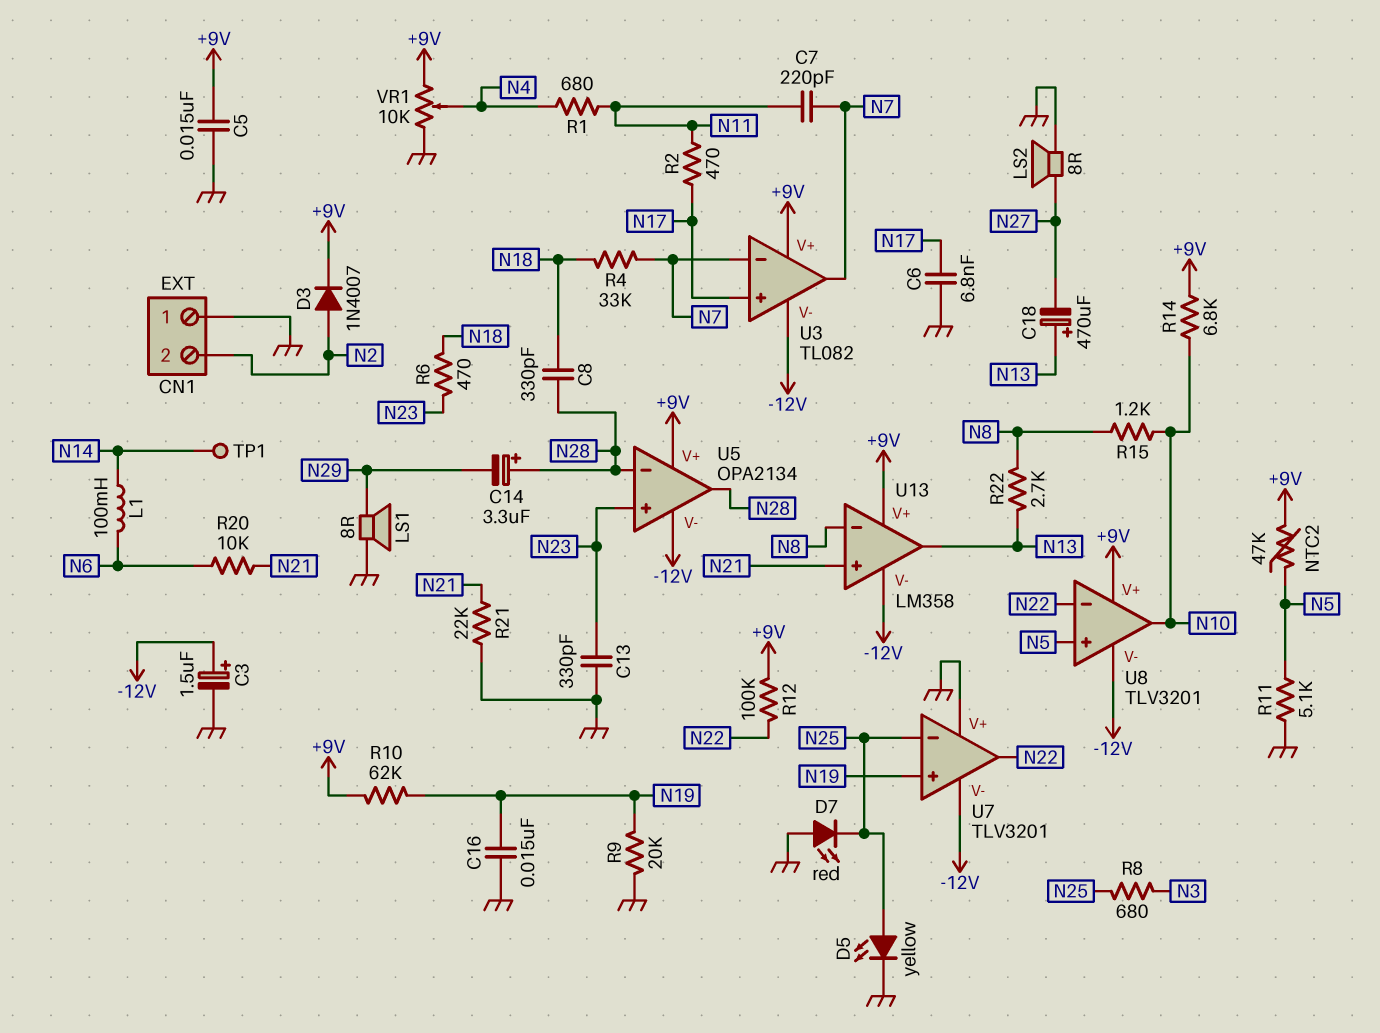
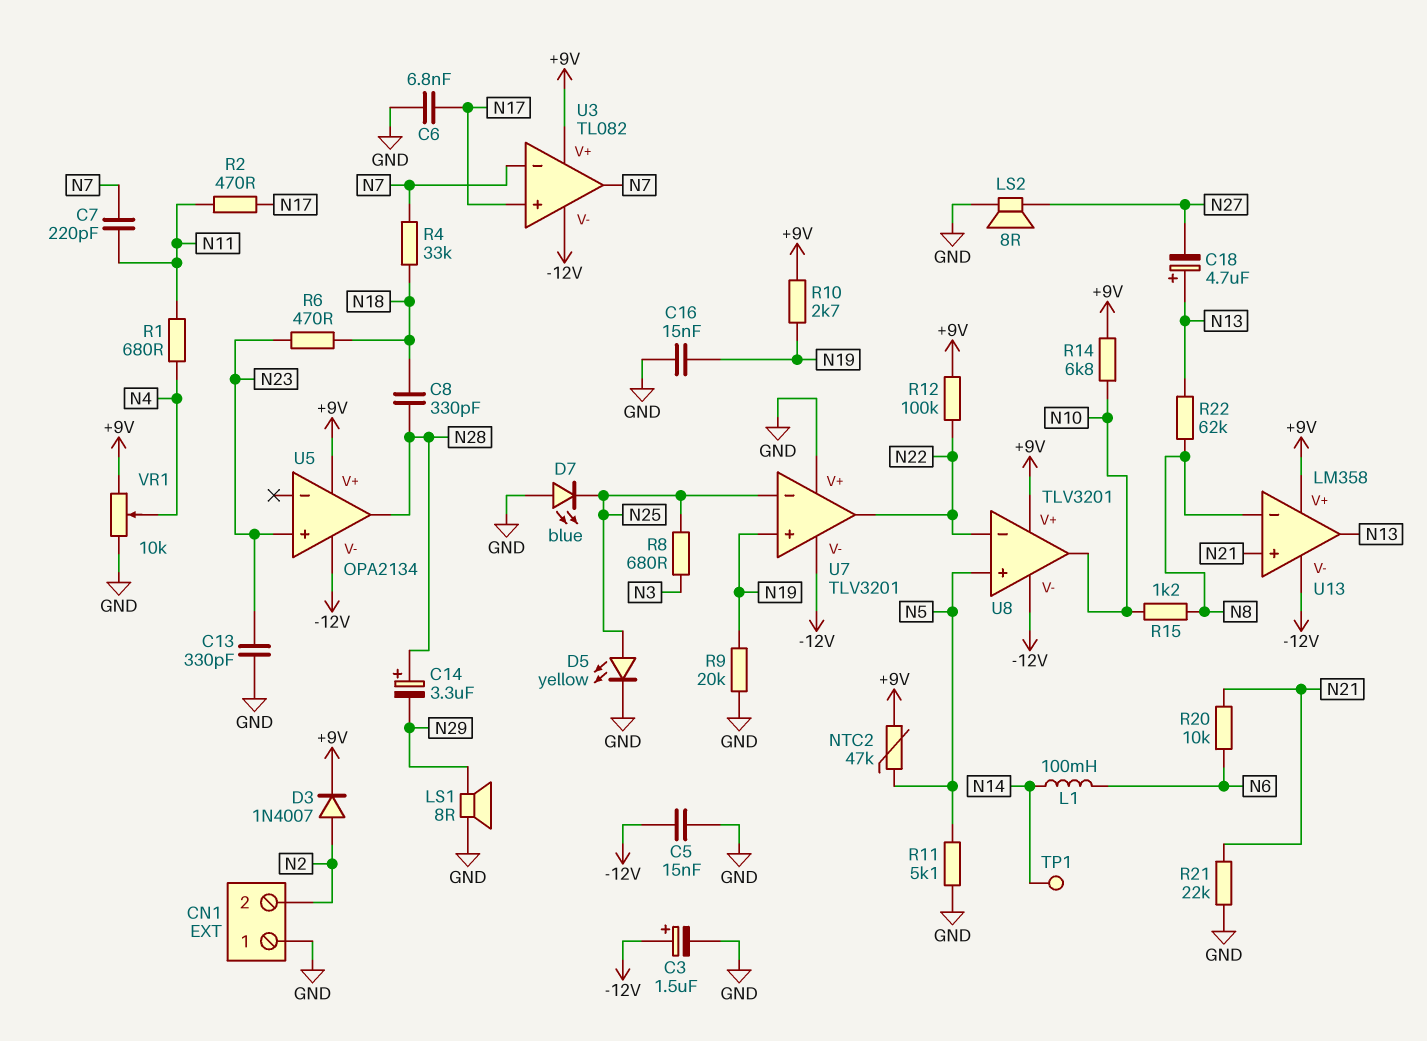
C5: 15nF (+9V, GND) -> 15nF (-12V, GND)
C18: 470uF (plus N13, minus N27) -> 4.7uF (plus N13, minus N27)
D7: LED red (A GND, K N25) -> LED blue (A GND, K N25)
R10: 62k (+9V, N19) -> 2.7k (+9V, N19)
R22: 2.7k (N8, N13) -> 62k (N8, N13)
U5 pin in-: N28 -> none

